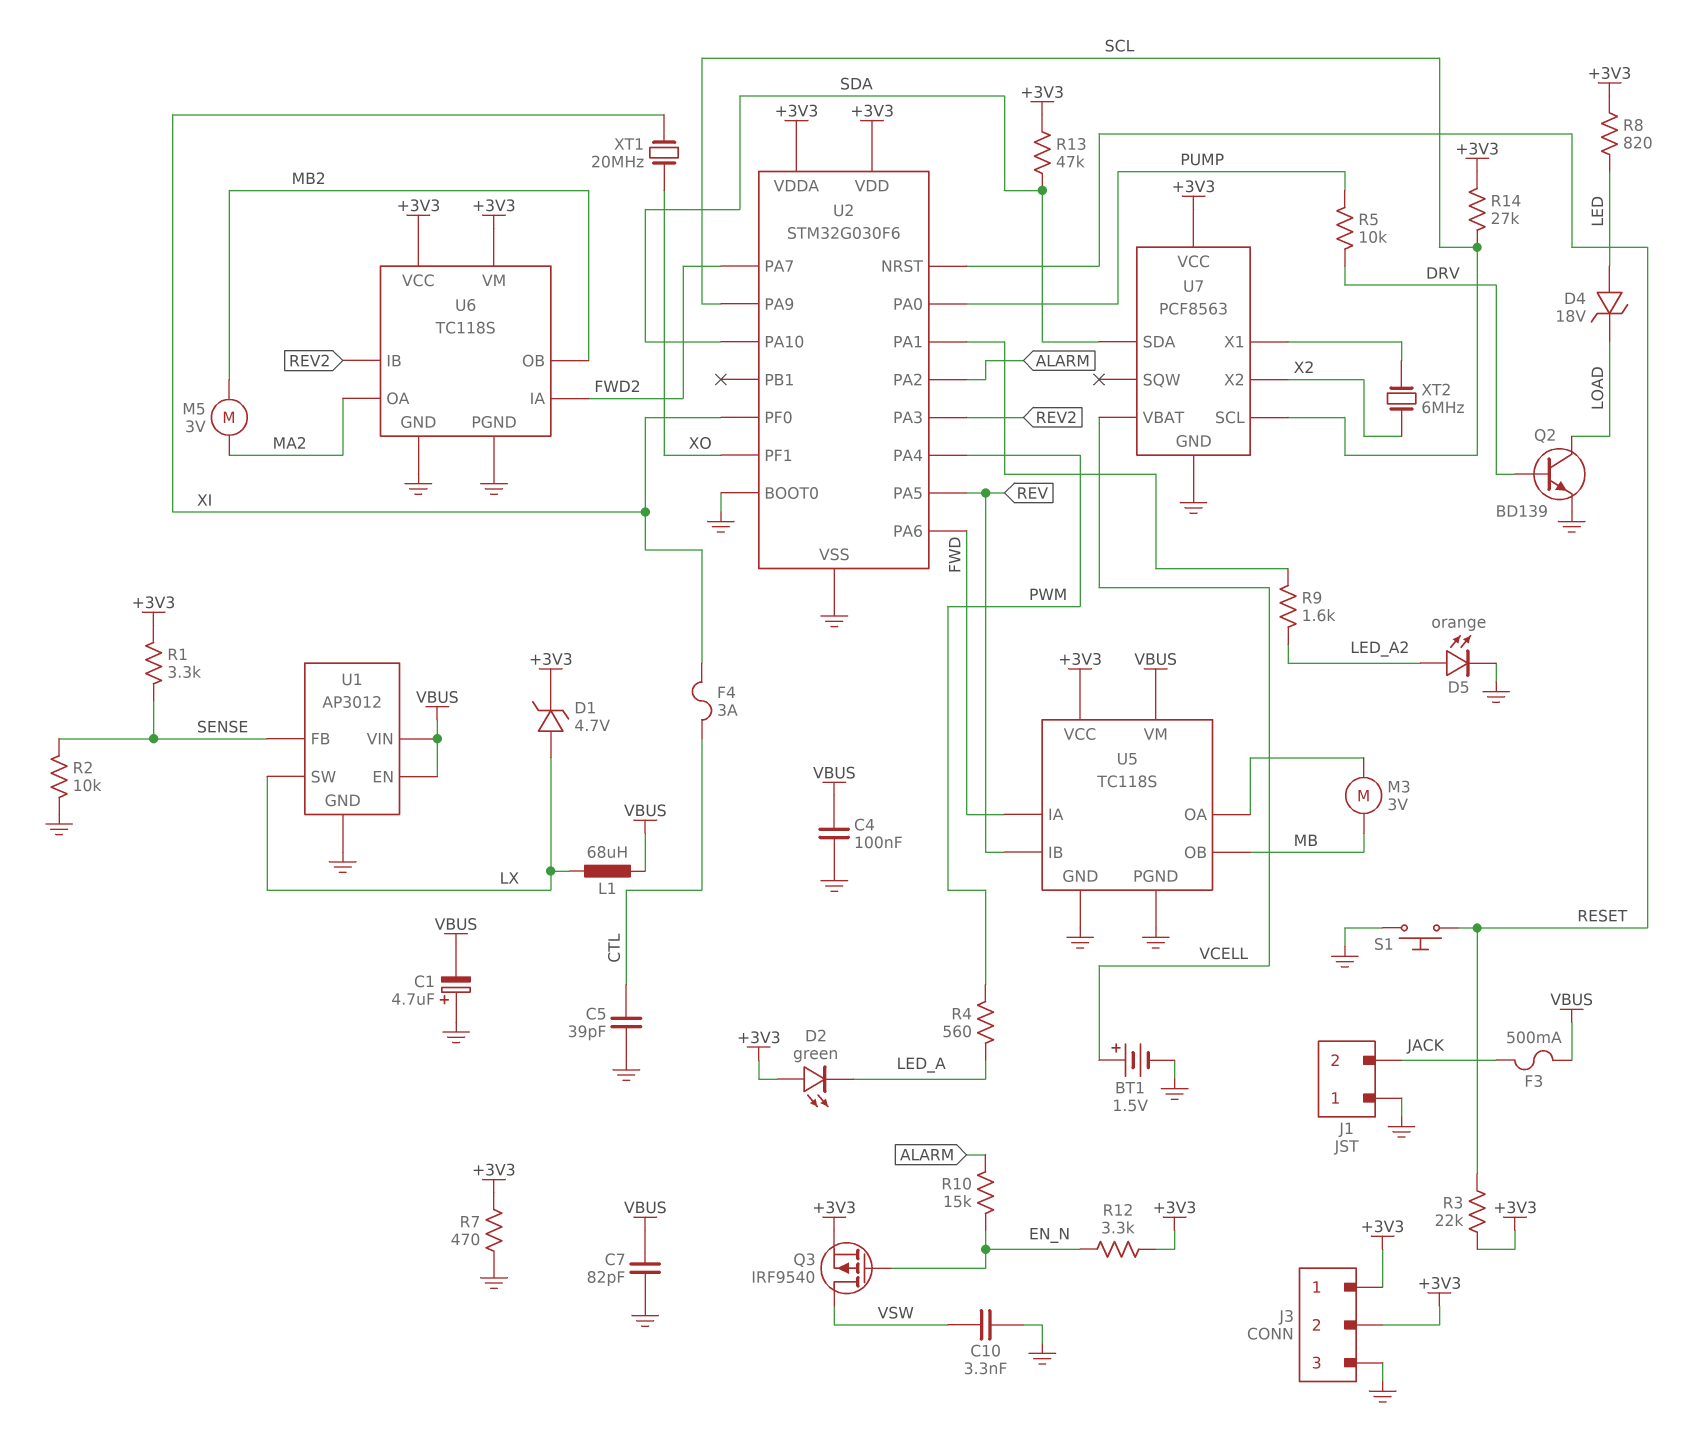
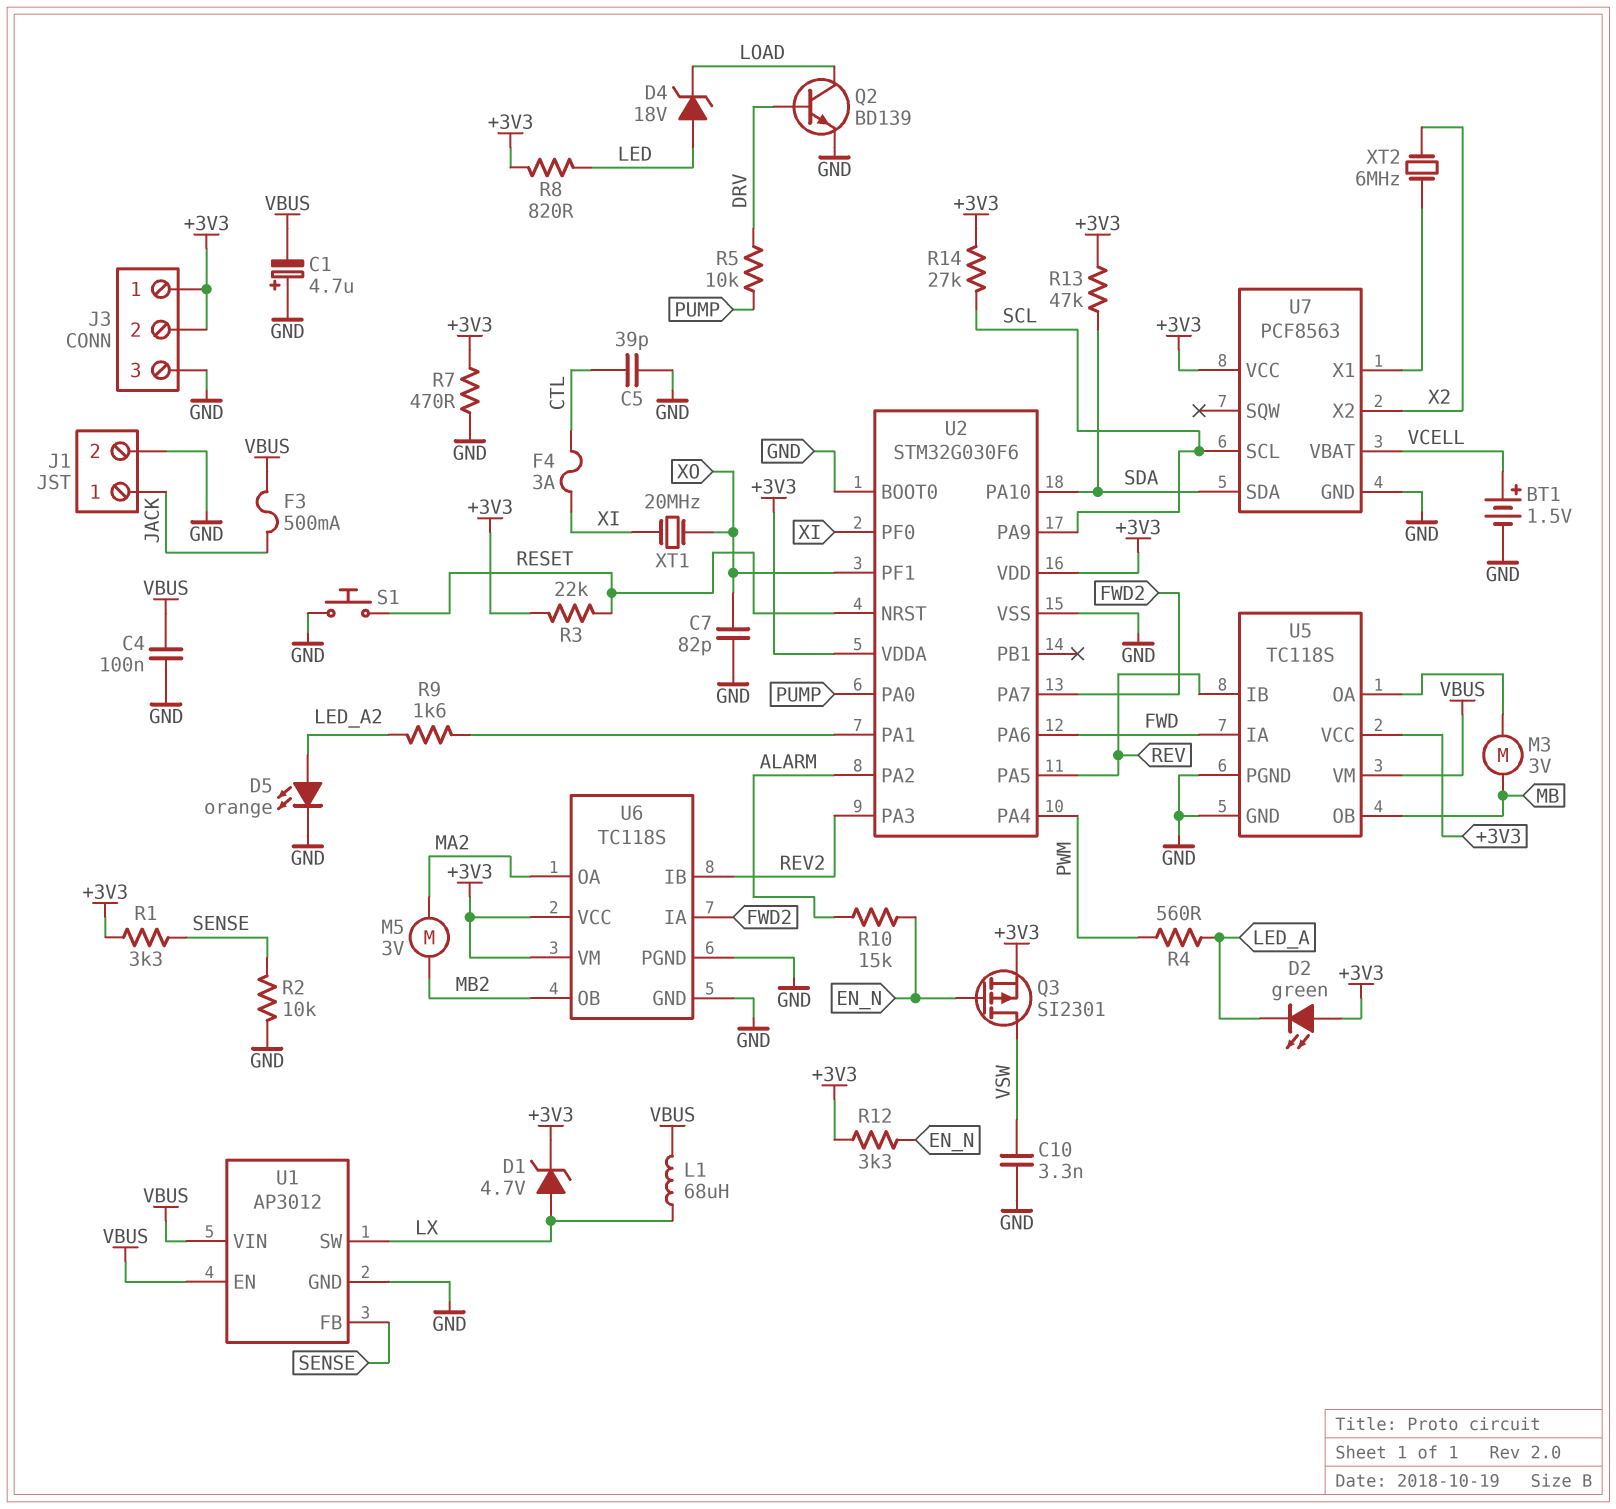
C7: 82pF (GND, VBUS) -> 82pF (GND, XO)
J1 pin 1: GND -> JACK
J1 pin 2: JACK -> GND
Q3: PMOS IRF9540 (G EN_N, D VSW, S +3V3) -> PMOS SI2301 (G EN_N, D VSW, S +3V3)

